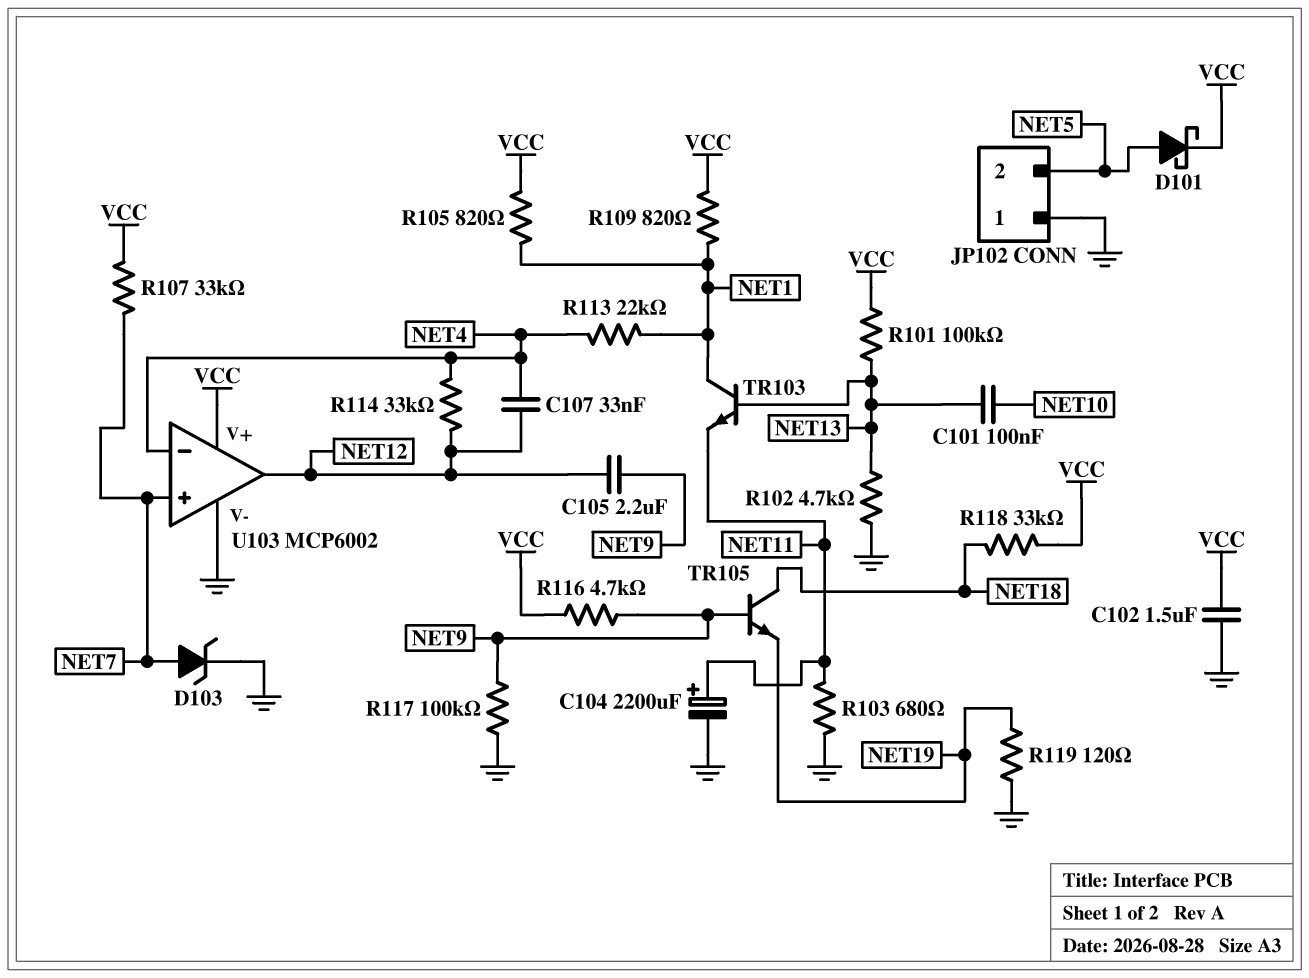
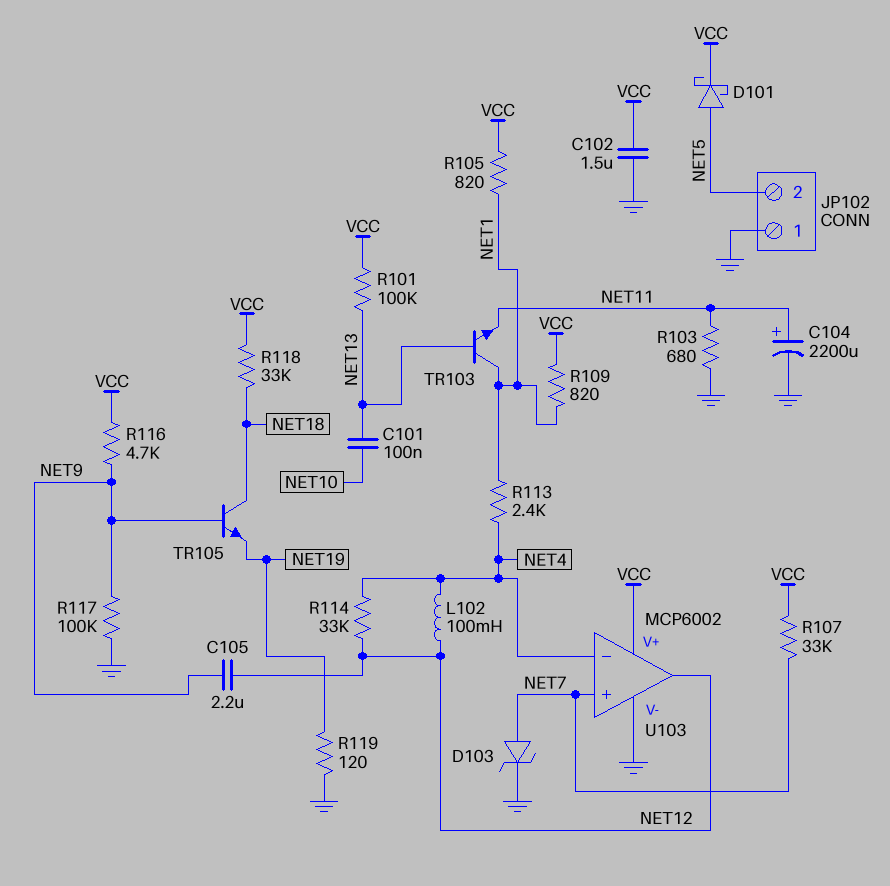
C107: 33nF (NET4, NET12) -> none
L102: none -> 100mH (NET4, NET12)
R102: 4.7k (GND, NET13) -> none
R113: 22k (NET1, NET4) -> 2.4k (NET1, NET4)

